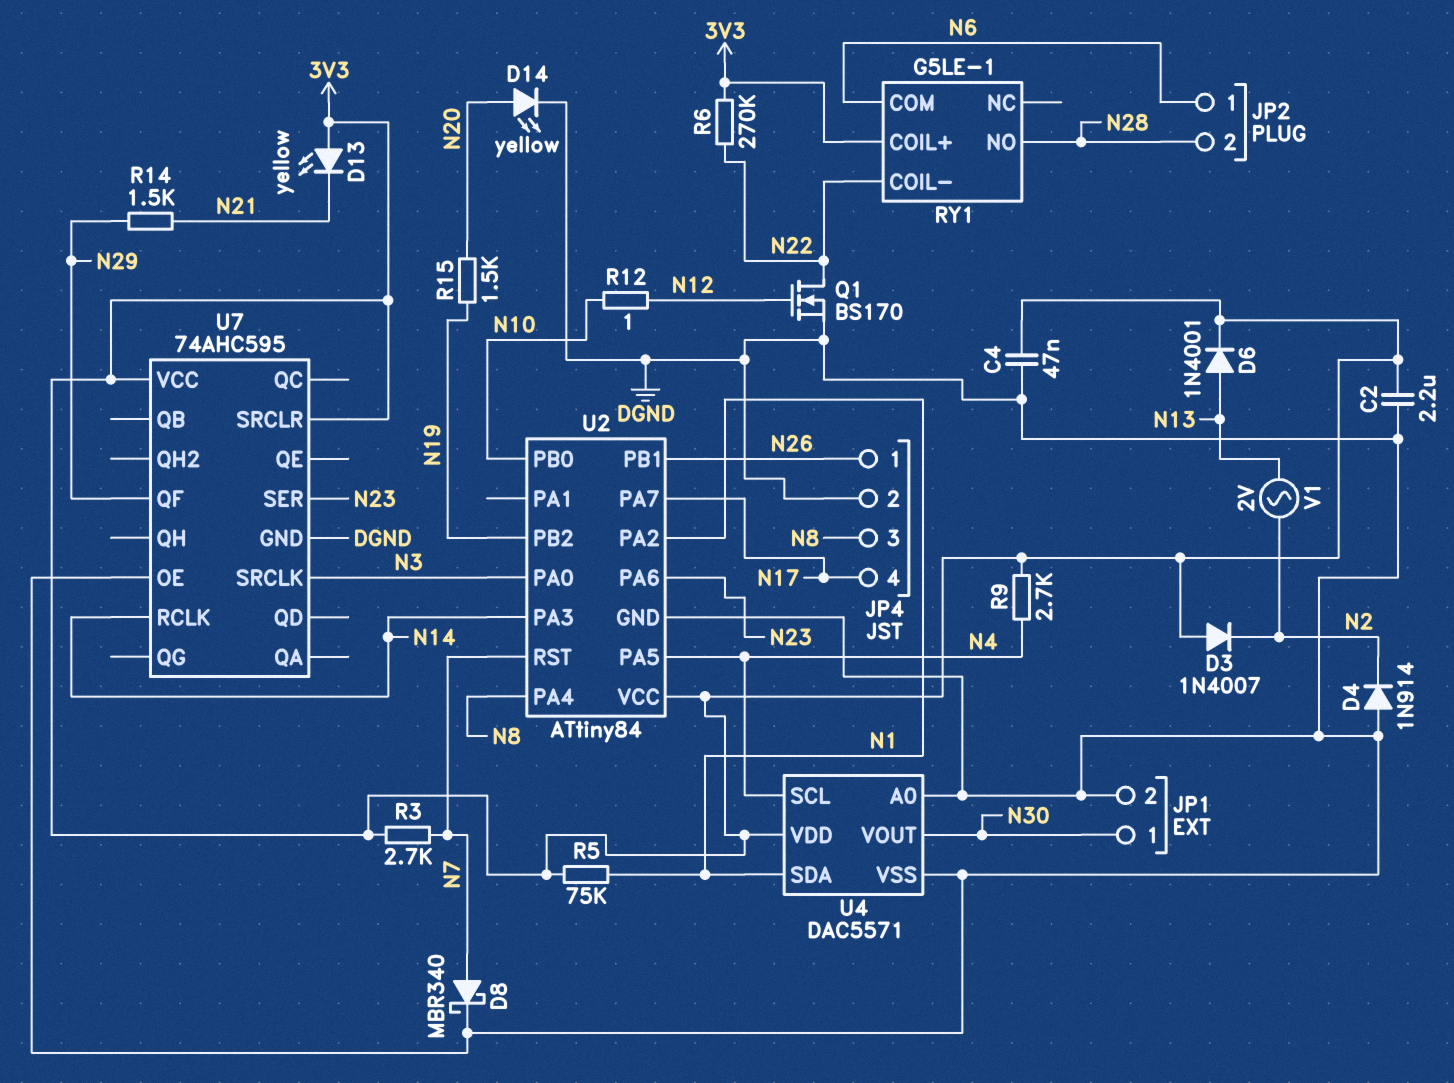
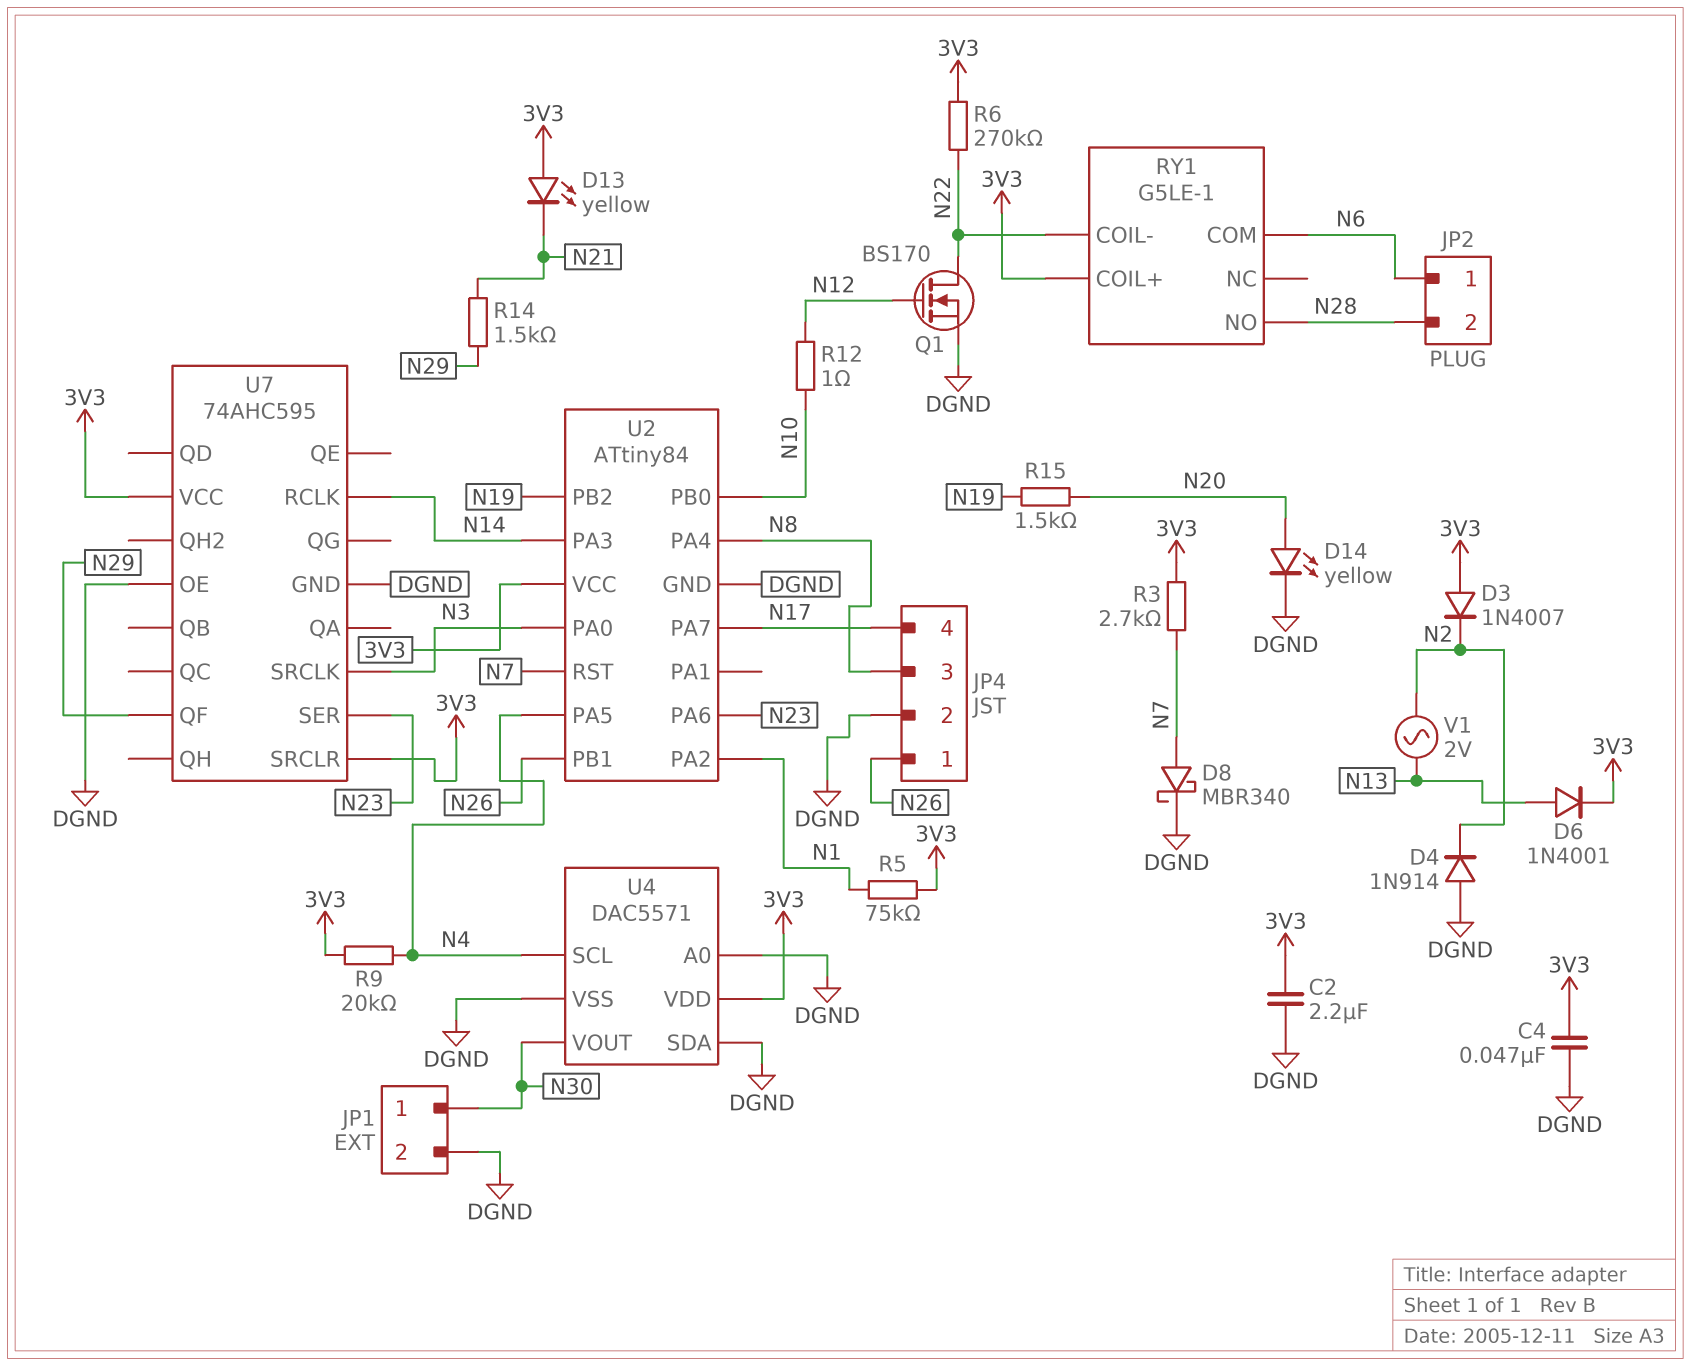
R9: 2.7k (3V3, N4) -> 20k (3V3, N4)
U4 pin SDA: N1 -> DGND

